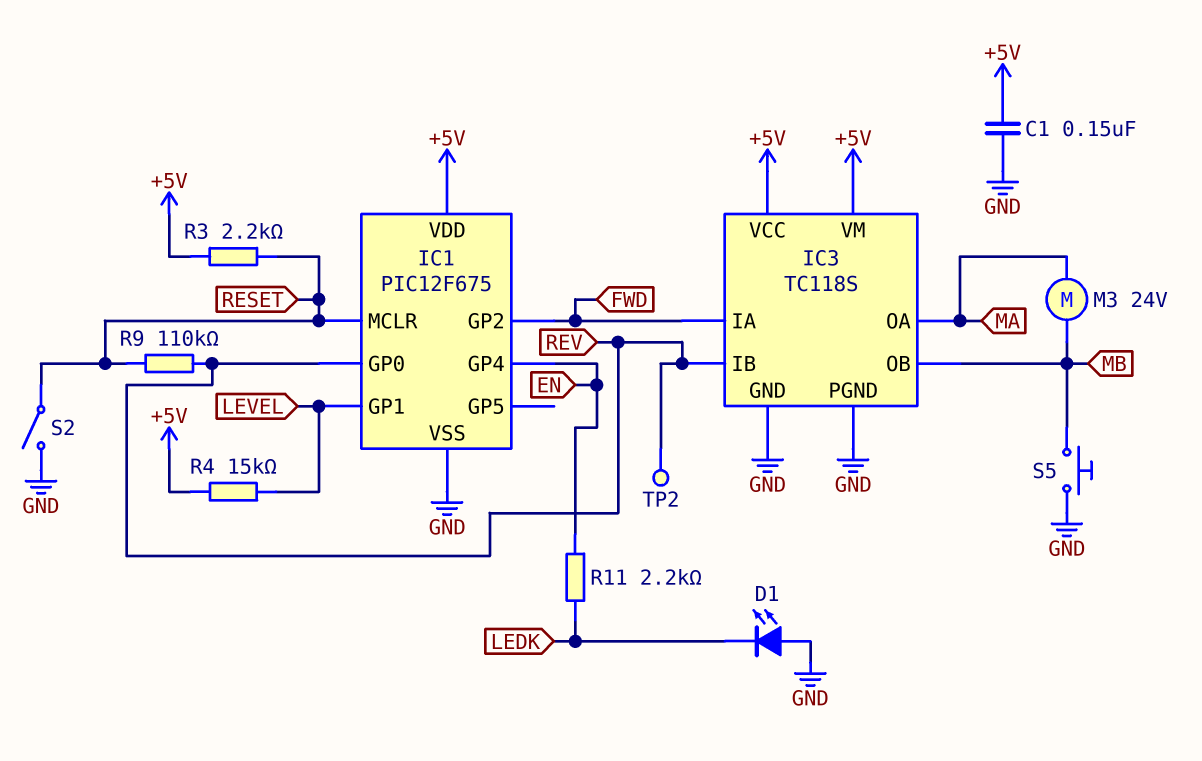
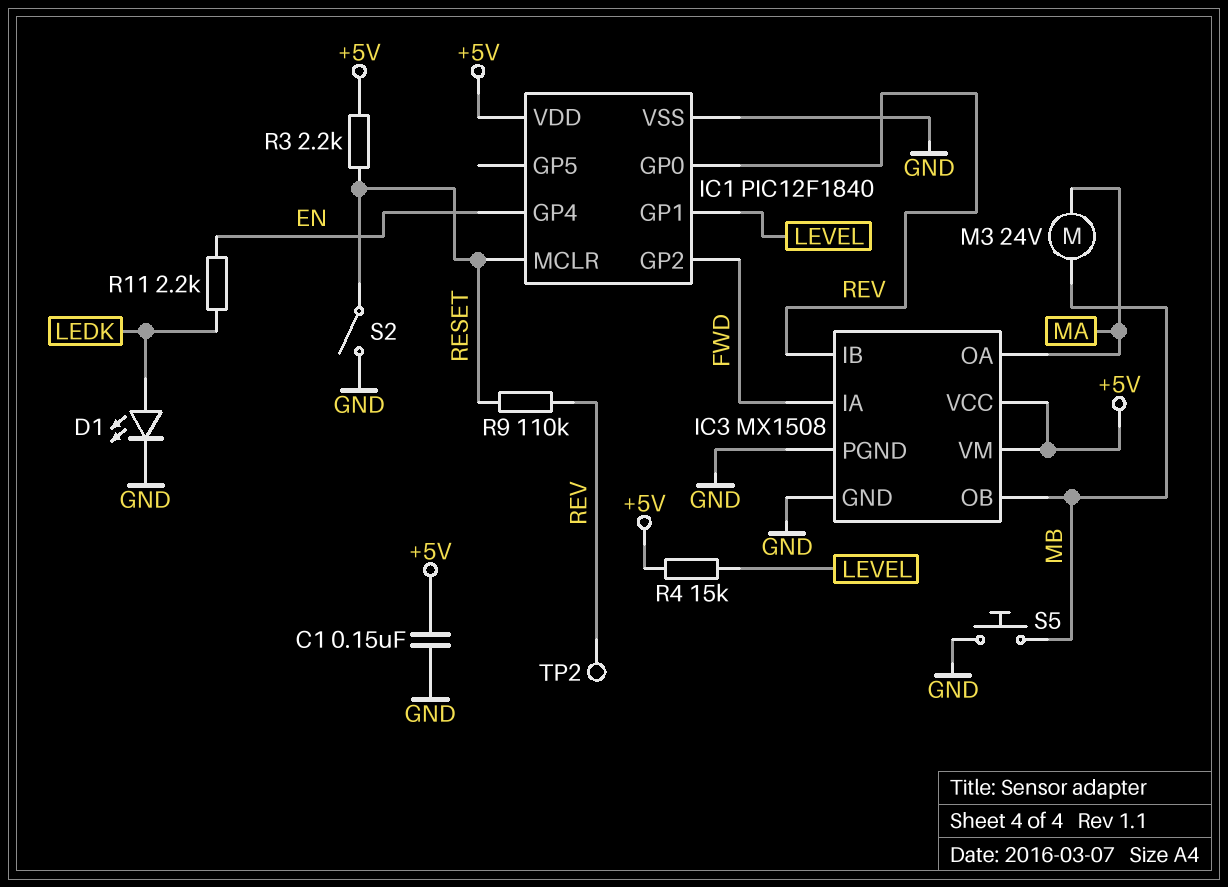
D1: LED (A GND, K LEDK) -> LED (A LEDK, K GND)
IC1: PIC12F675 -> PIC12F1840
IC3: TC118S -> MX1508

